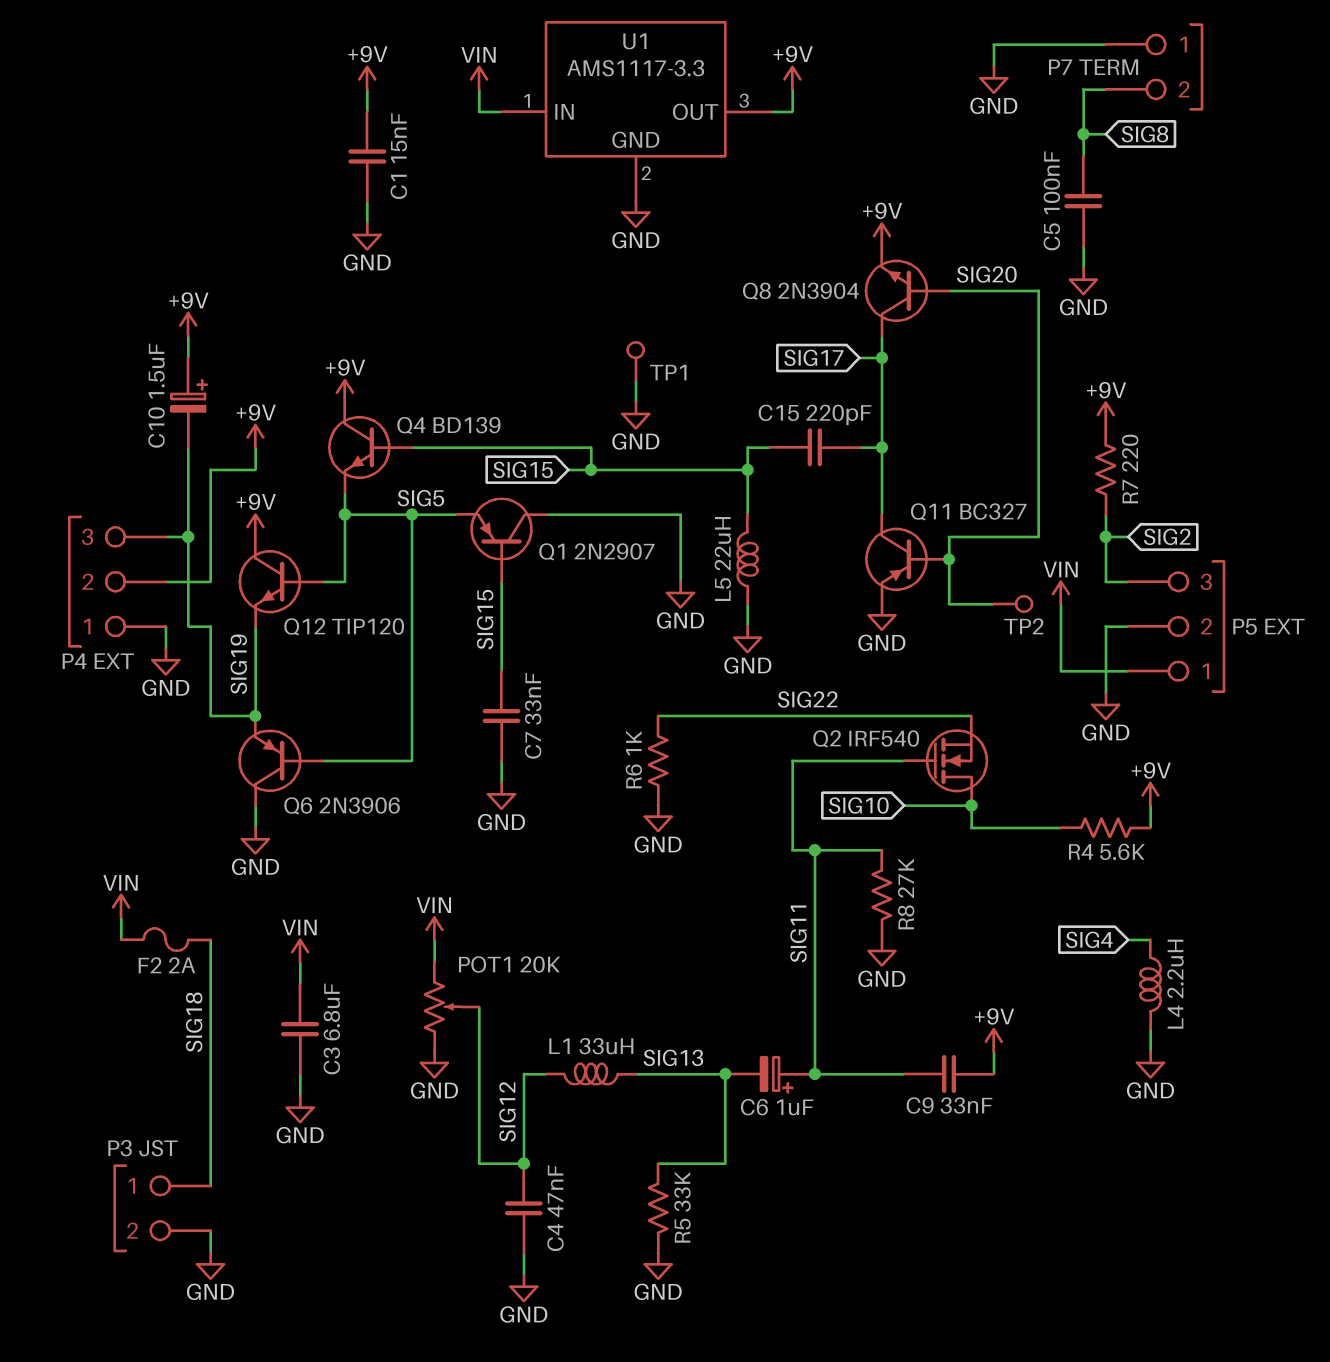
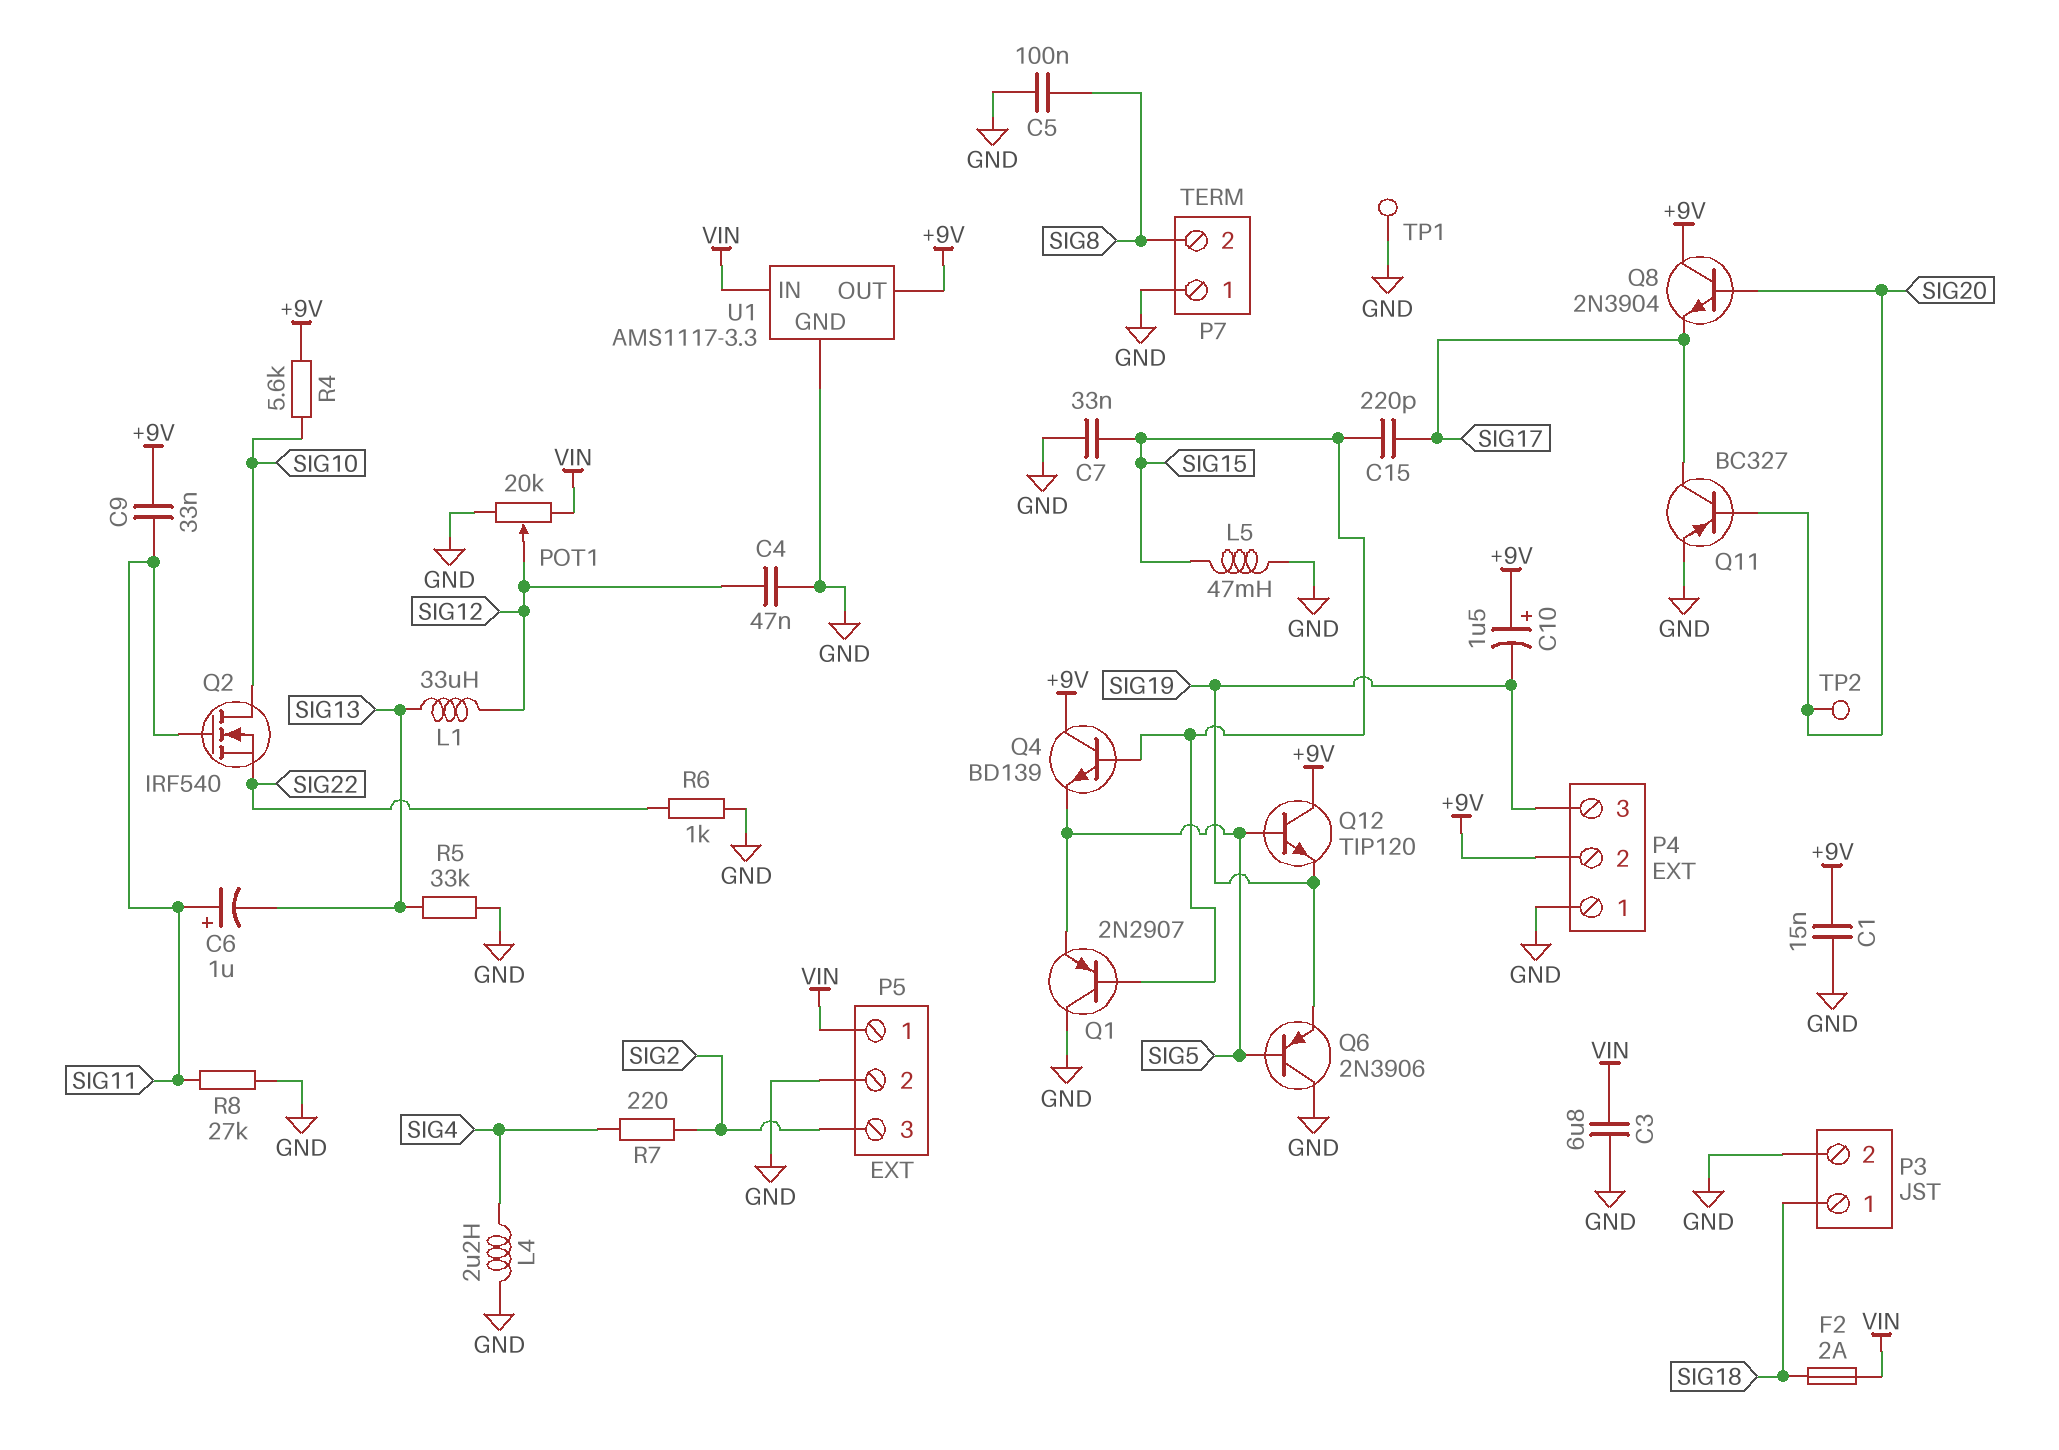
L5: 22uH (GND, SIG15) -> 47mH (GND, SIG15)
Q8: NPN 2N3904 (B SIG20, C SIG17, E +9V) -> NPN 2N3904 (B SIG20, C +9V, E SIG17)
R7: 220 (+9V, SIG2) -> 220 (SIG2, SIG4)

